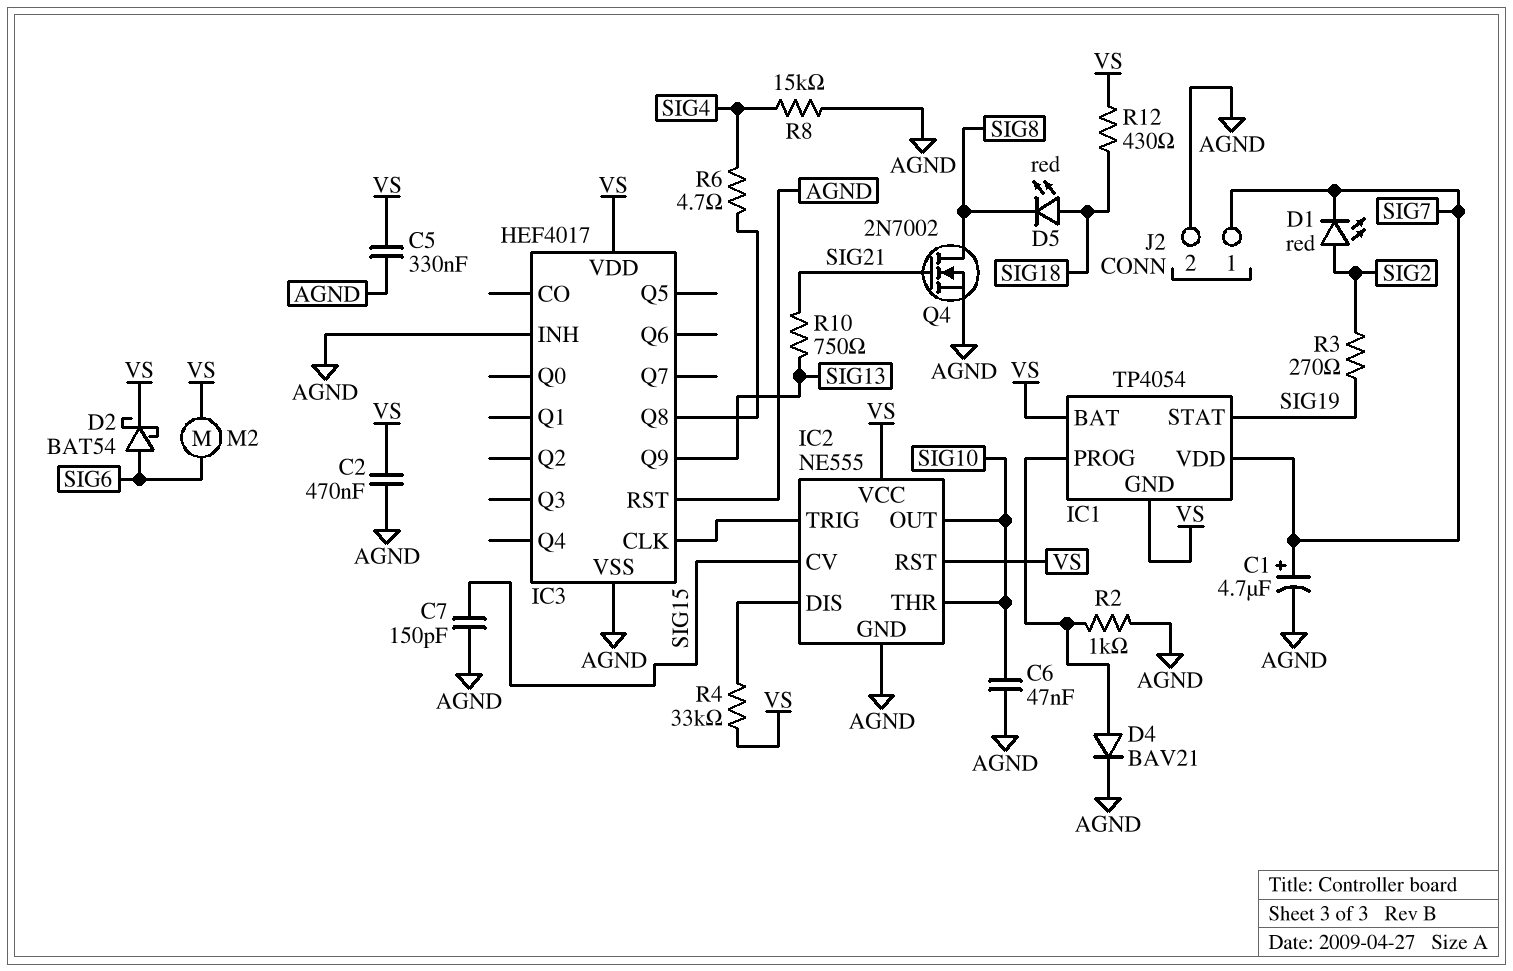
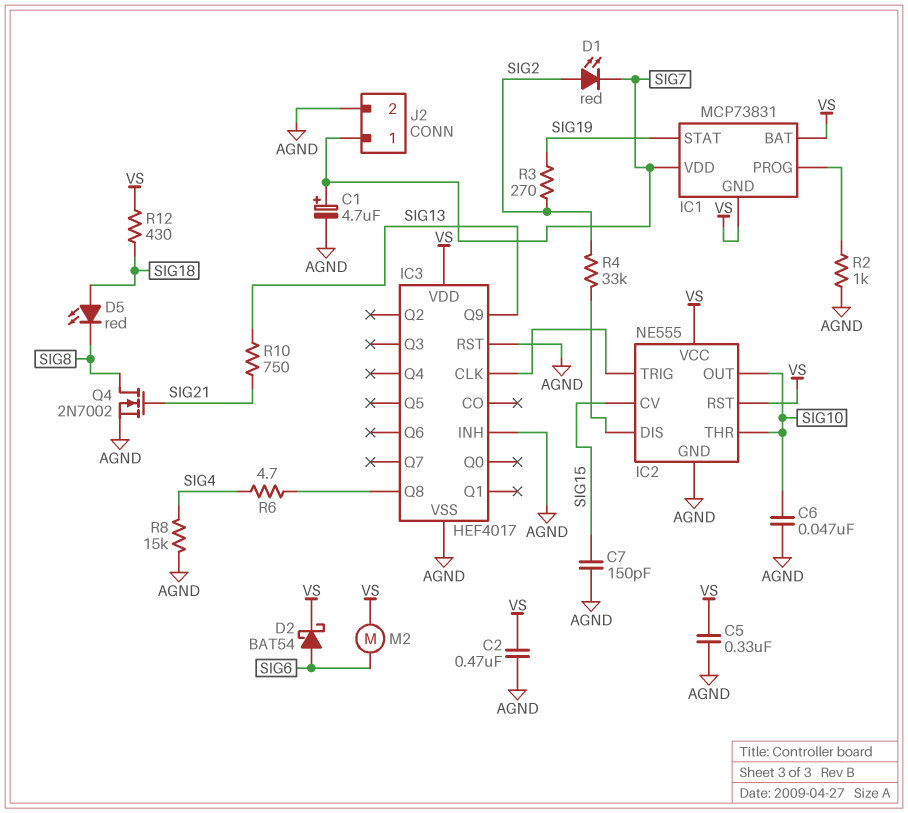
D4: diode BAV21 (A IC1/PROG, K AGND) -> none
IC1: TP4054 -> MCP73831
R4: 33k (IC2/DIS, VS) -> 33k (IC2/DIS, SIG2)

